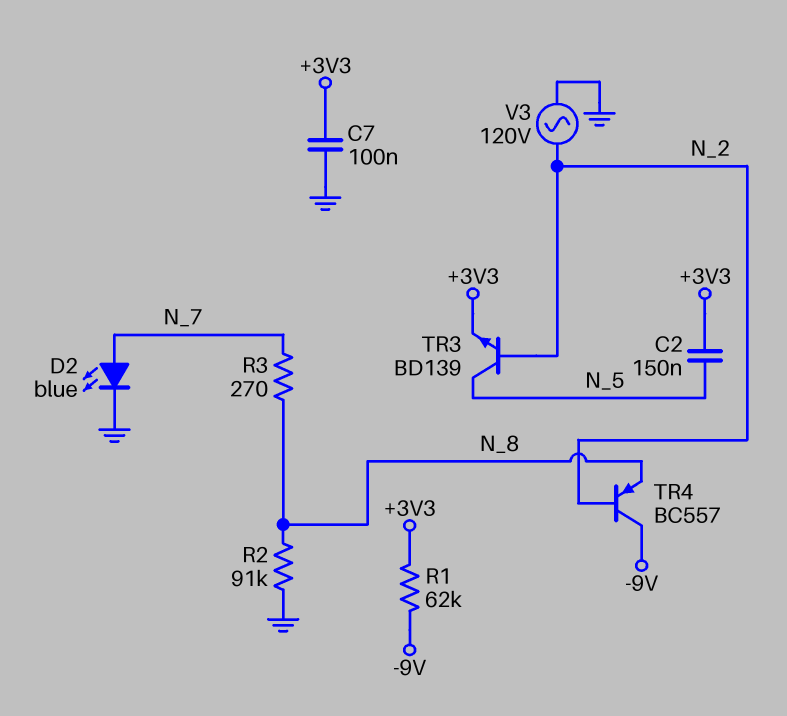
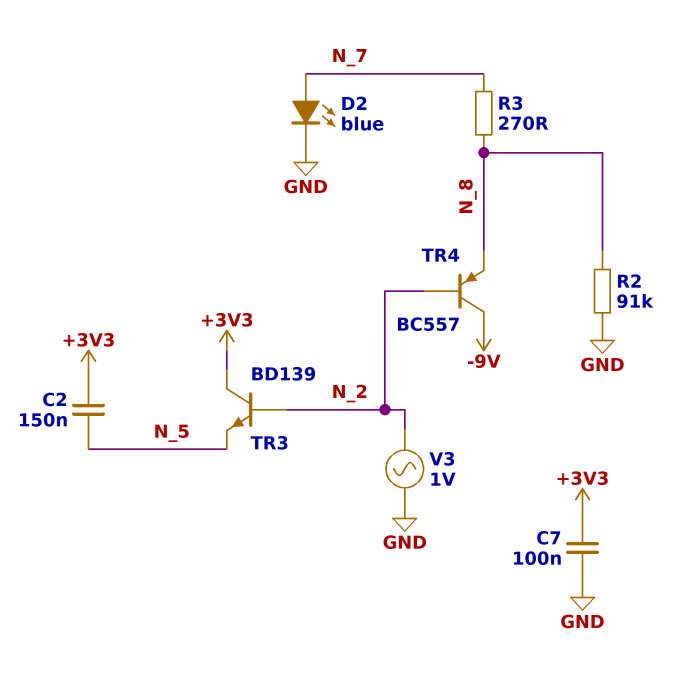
R1: 62k (+3V3, -9V) -> none
TR3: NPN BD139 (B N_2, C N_5, E +3V3) -> NPN BD139 (B N_2, C +3V3, E N_5)
V3: AC 120V (GND, N_2) -> AC 1V (GND, N_2)

